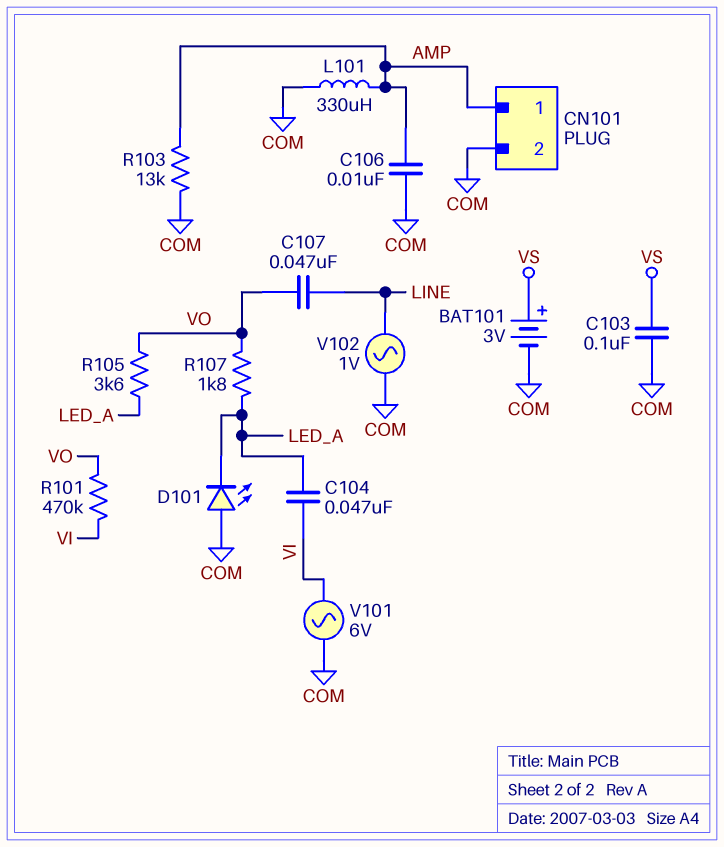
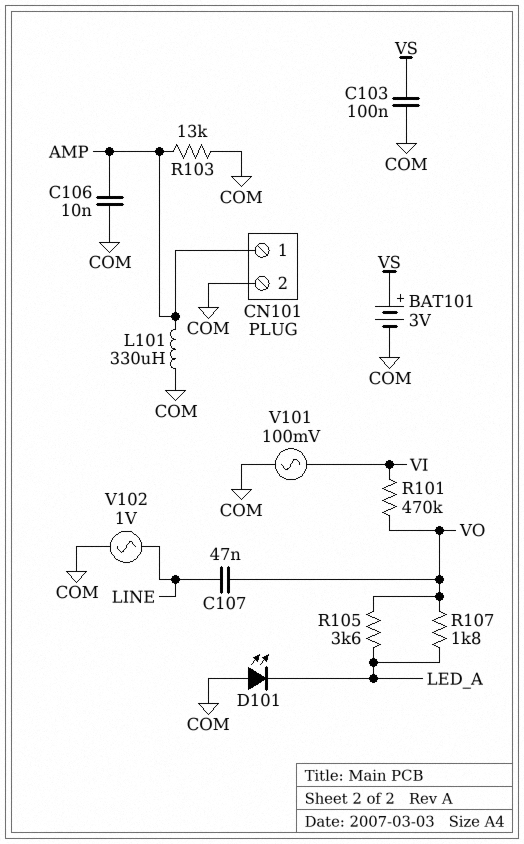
C104: 47nF (LED_A, VI) -> none
V101: AC 6V (COM, VI) -> AC 100mV (COM, VI)

